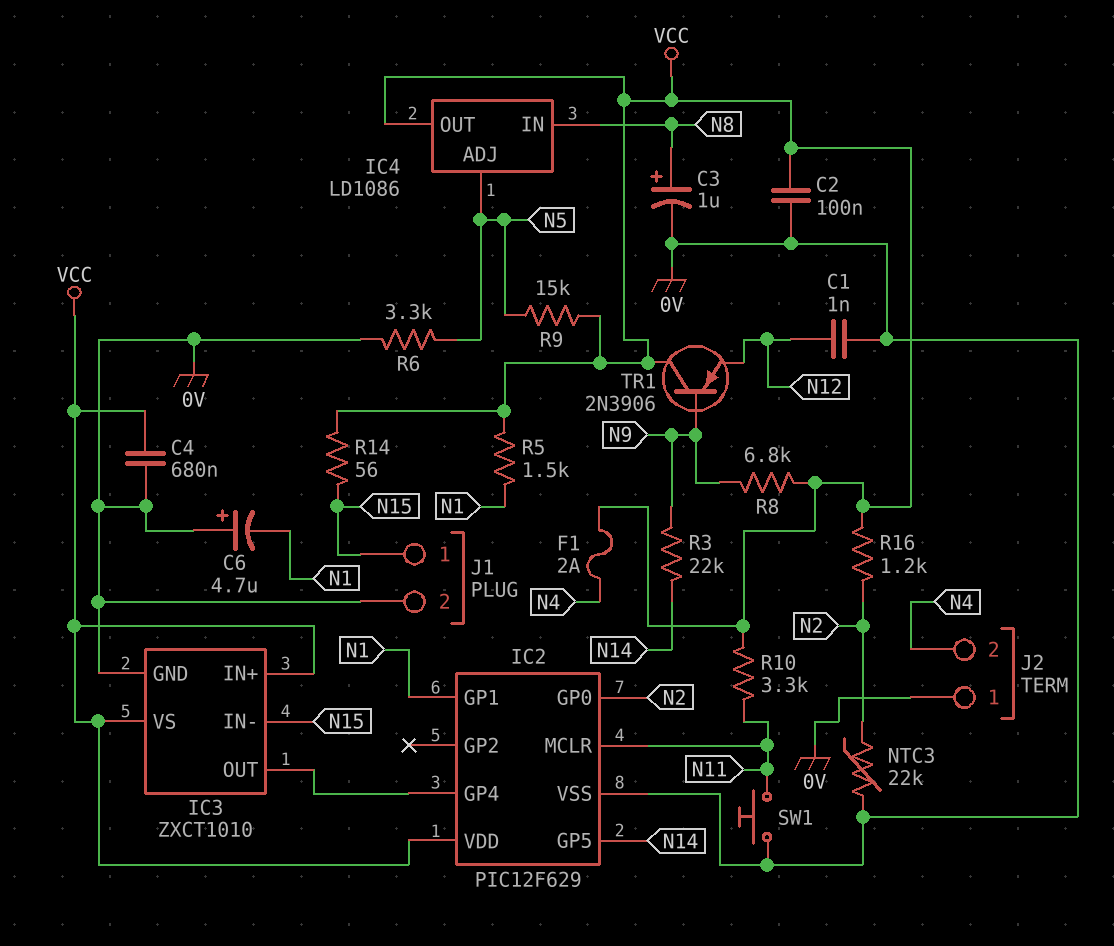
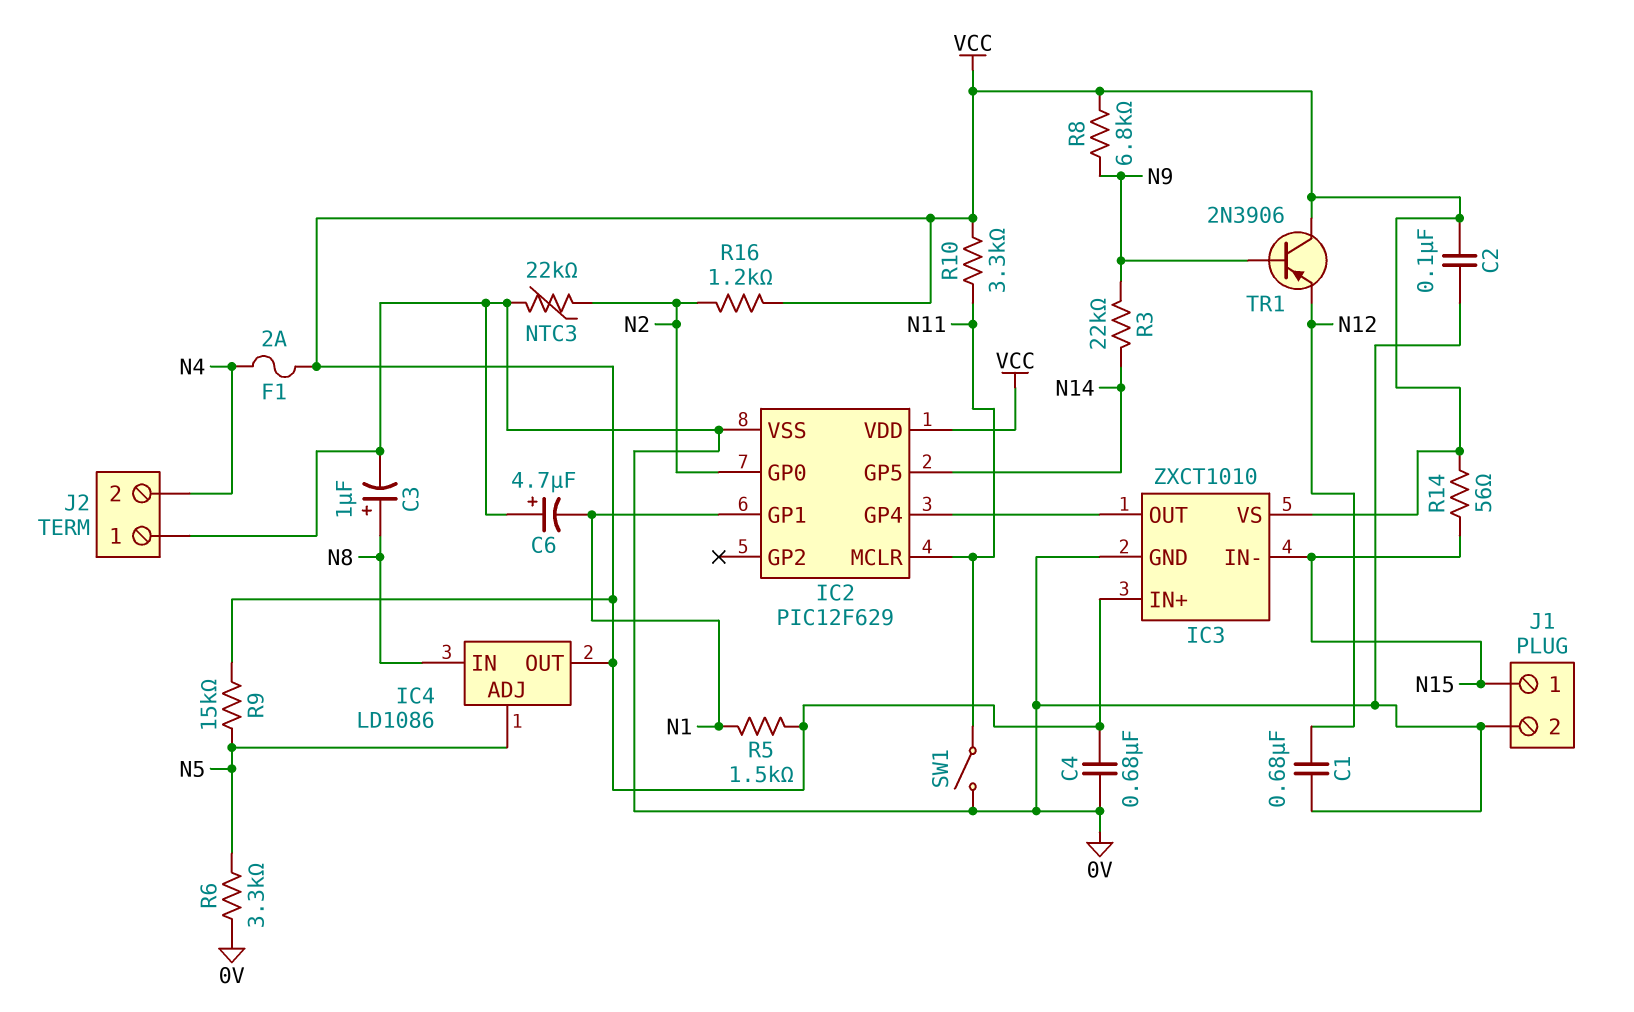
C1: 1nF (0V, N12) -> 680nF (0V, N12)
SW1: button (0V, N11) -> switch (0V, N11)

